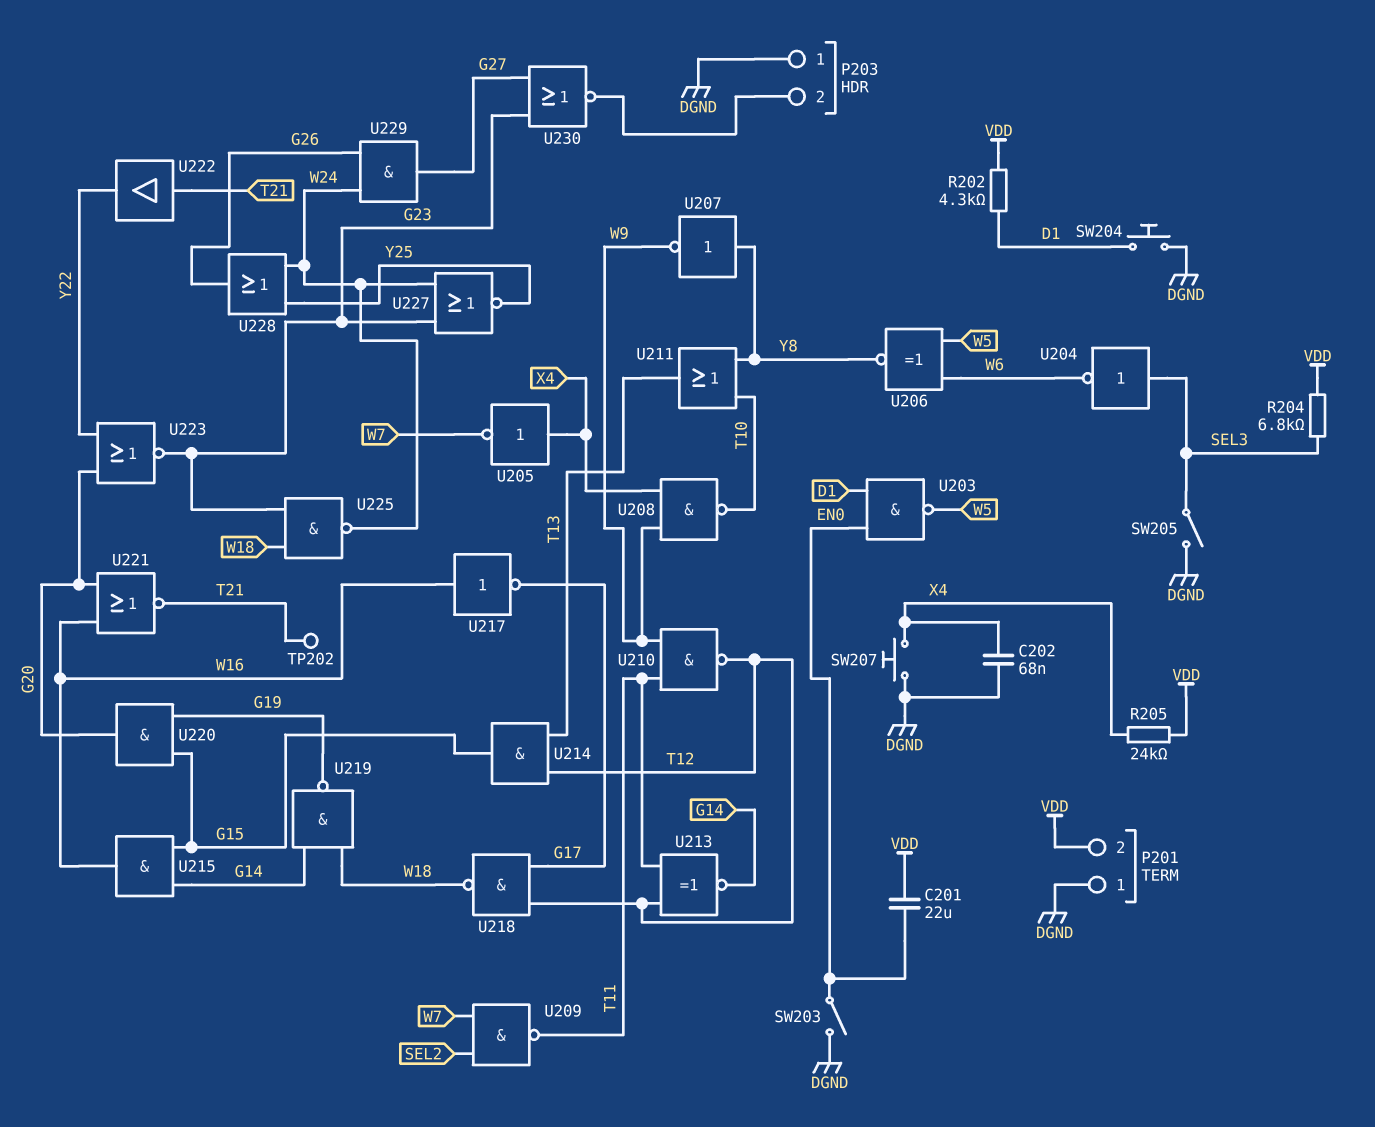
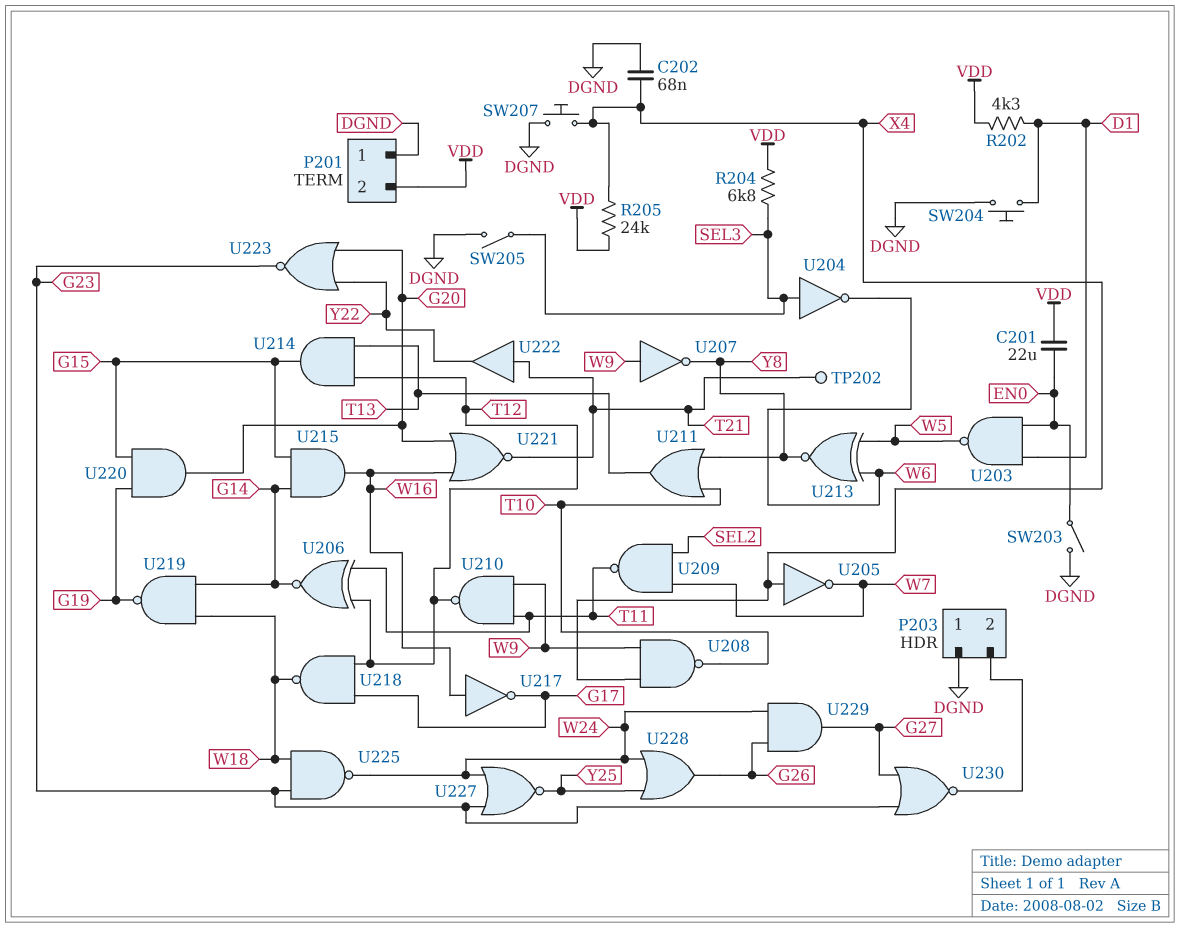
U206: XNOR (in W5, in W6, out Y8) -> XNOR (in T11, in T12, out G14)
U207: NOT (in Y8, out W9) -> NOT (in W9, out Y8)
U213: XNOR (in T11, in T12, out G14) -> XNOR (in W5, in W6, out Y8)

